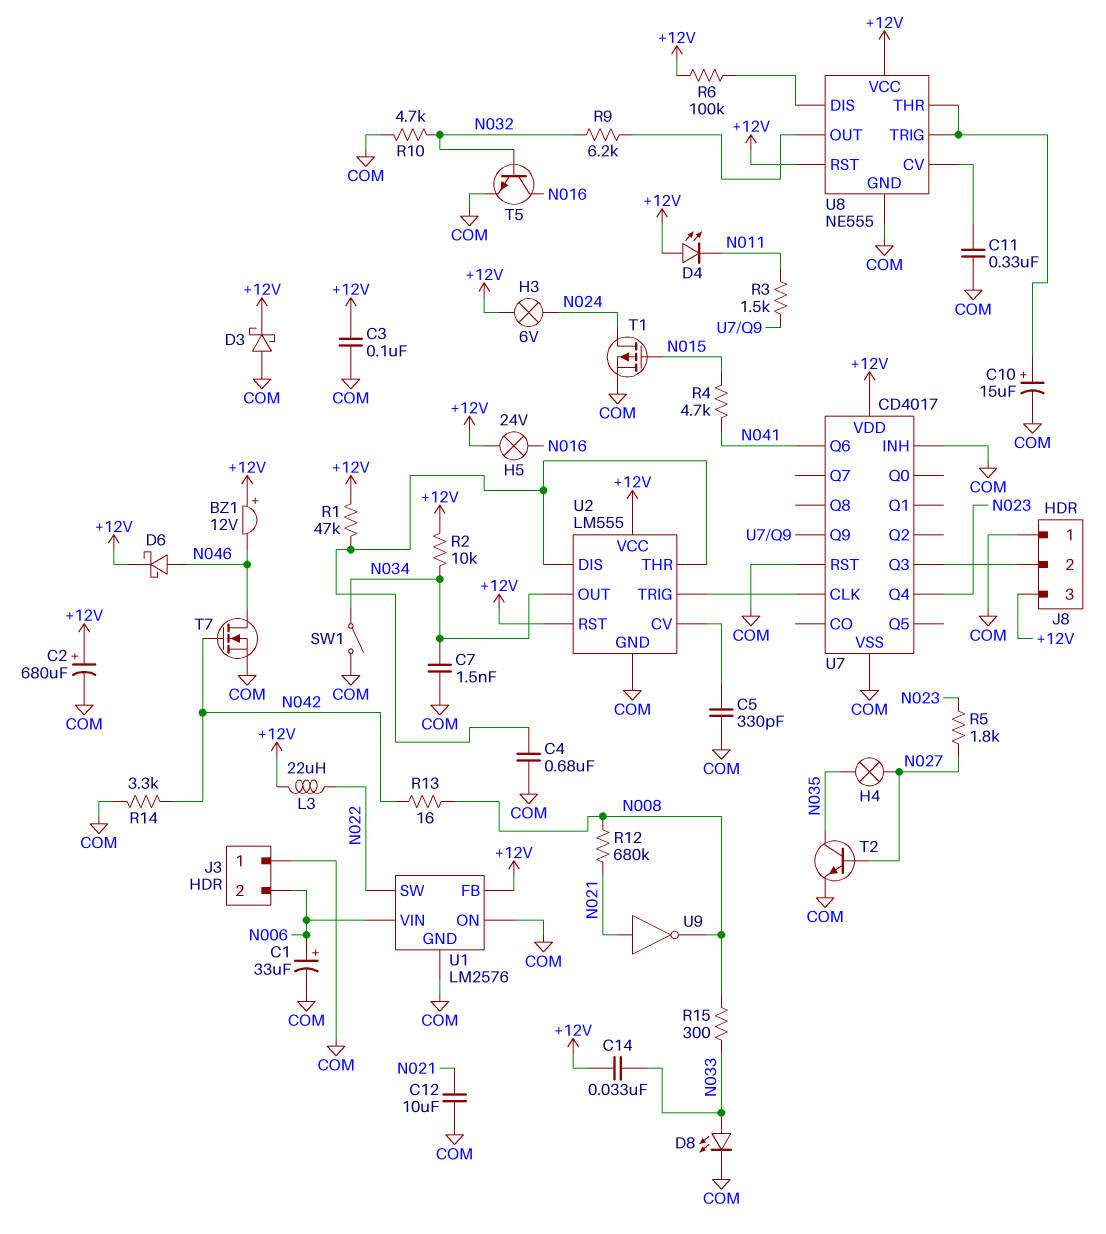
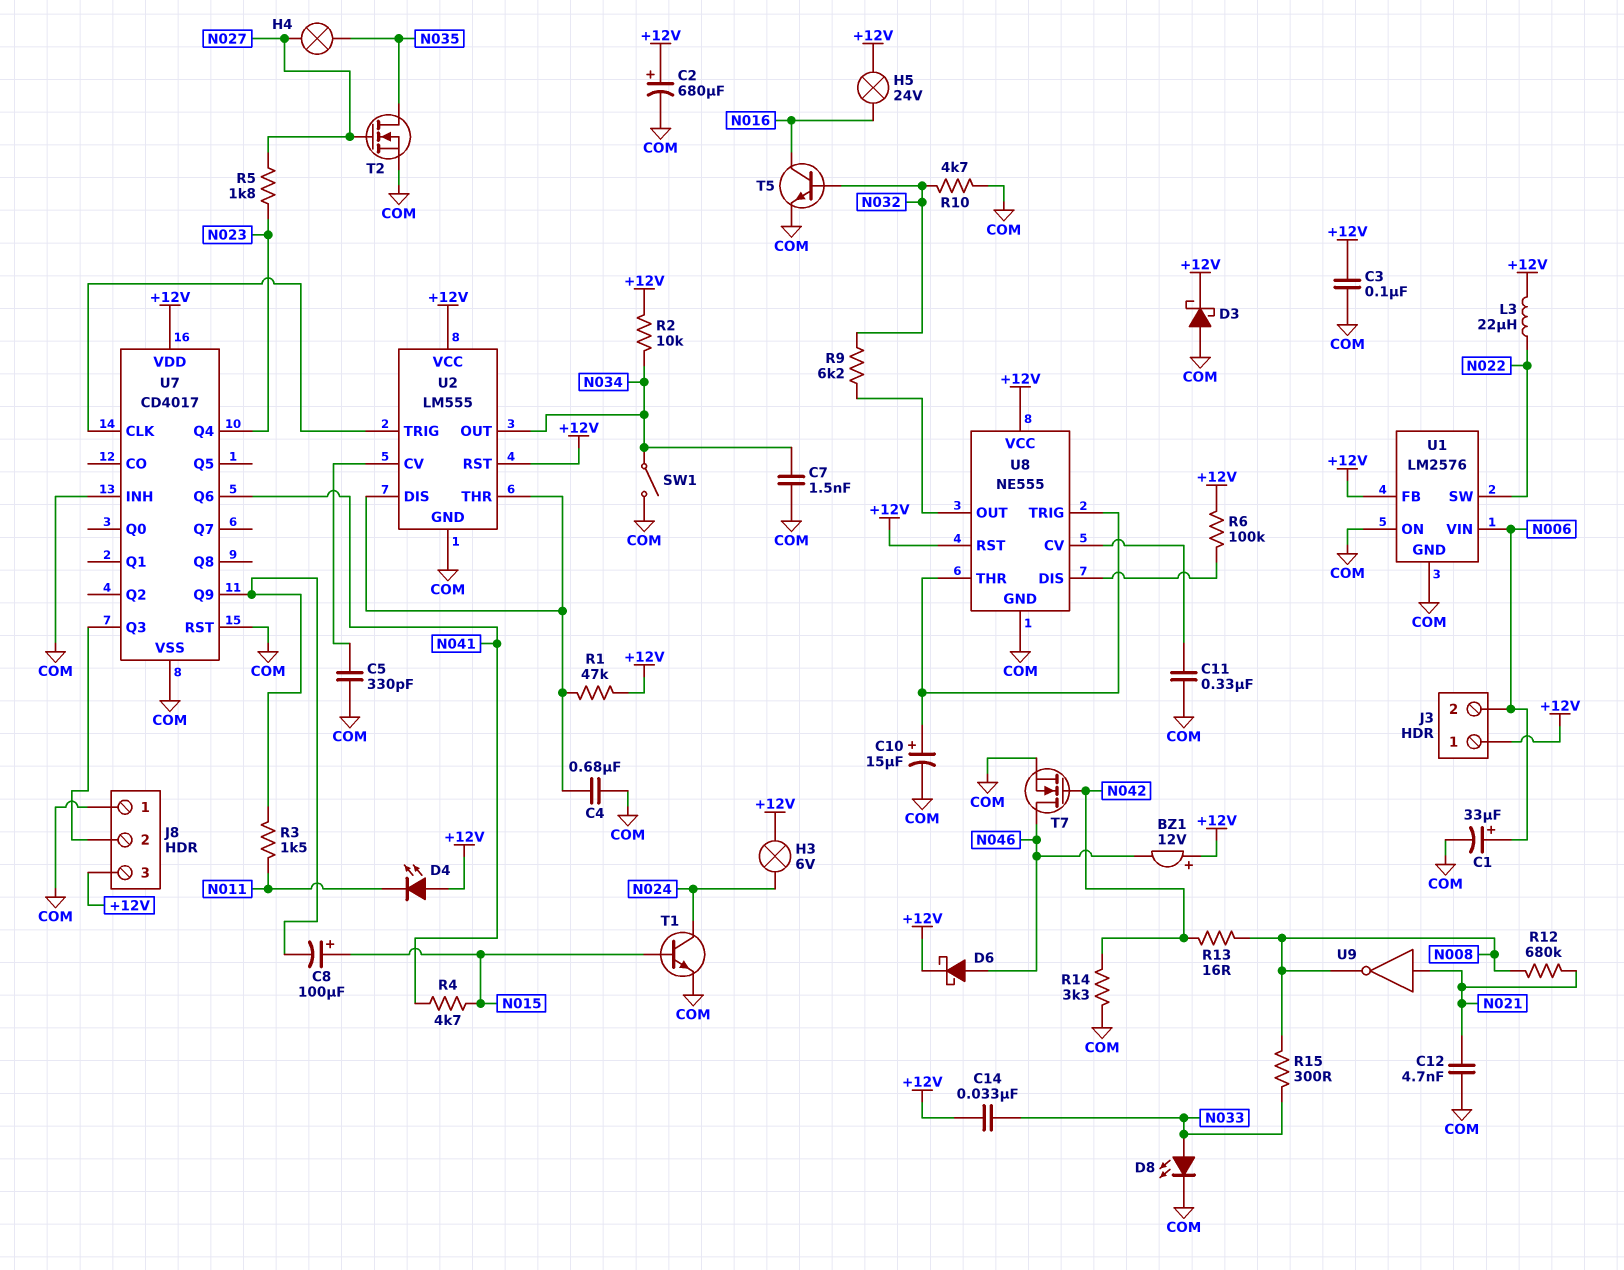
C8: none -> 100uF (plus N015, minus U7/Q9)
C12: 10uF (COM, N021) -> 4.7nF (COM, N021)
J3 pin 1: COM -> +12V
T1: PMOS (G N015, D N024, S COM) -> NPN (B N015, C N024, E COM)
T2: NPN (B N027, C N035, E COM) -> NMOS (G N027, D N035, S COM)

